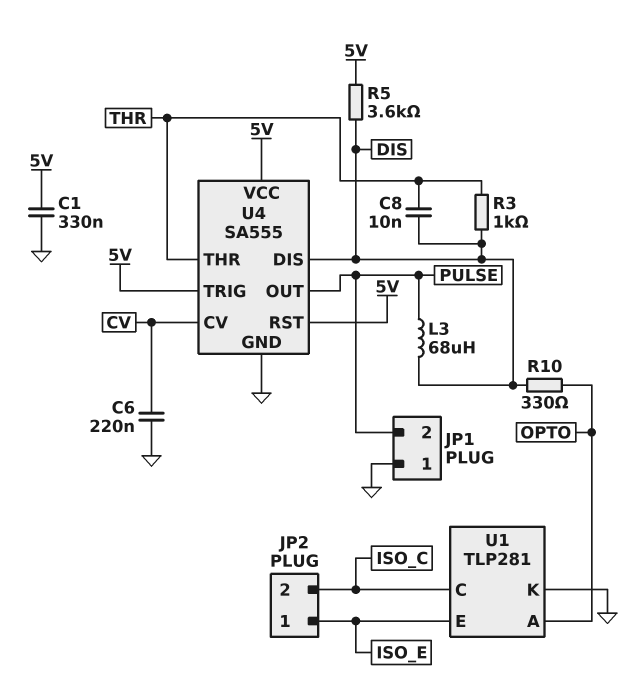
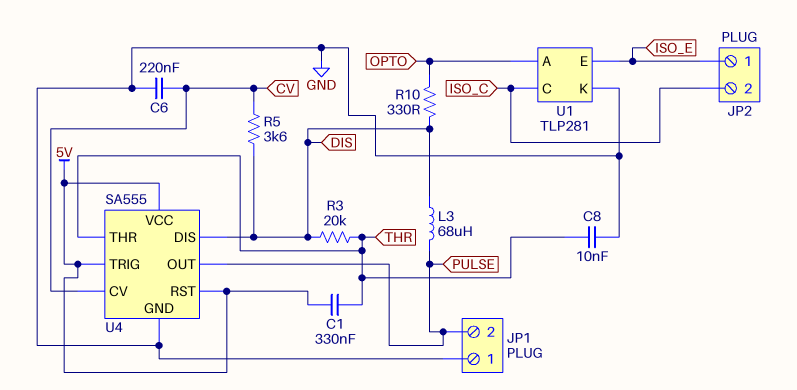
C1: 330nF (5V, GND) -> 330nF (5V, THR)
C8: 10nF (DIS, THR) -> 10nF (GND, THR)
R3: 1k (DIS, THR) -> 20k (DIS, THR)
R5: 3.6k (5V, DIS) -> 3.6k (CV, DIS)

